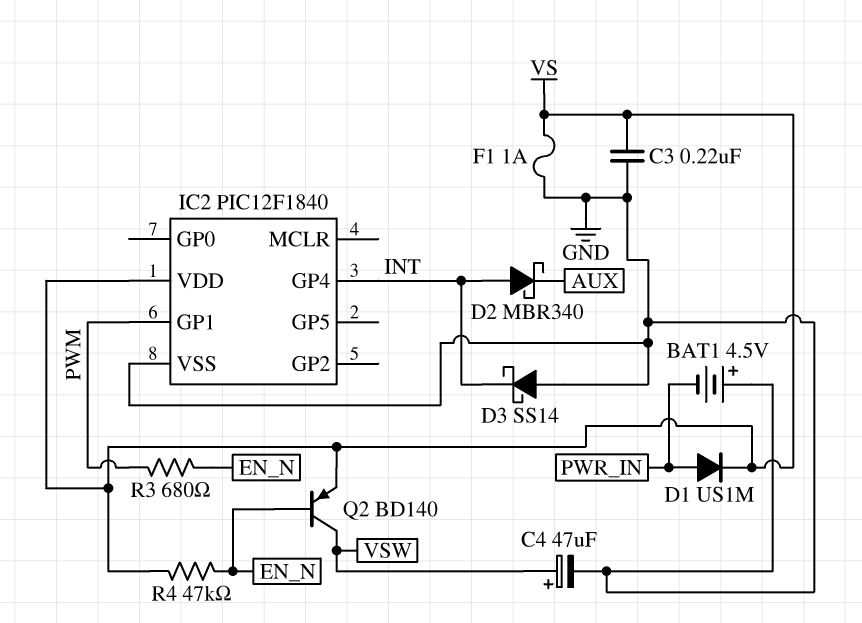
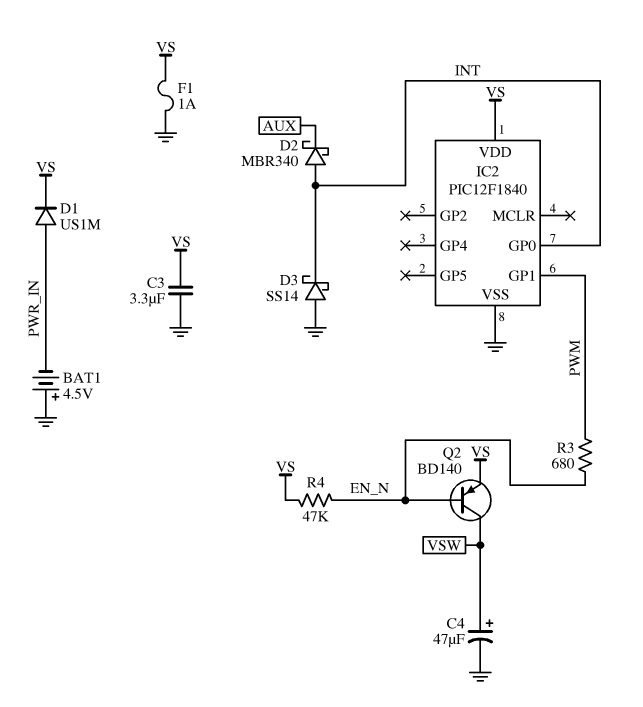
C3: 220nF (GND, VS) -> 3.3uF (GND, VS)
IC2 pin GP0: none -> INT
IC2 pin GP4: INT -> none

